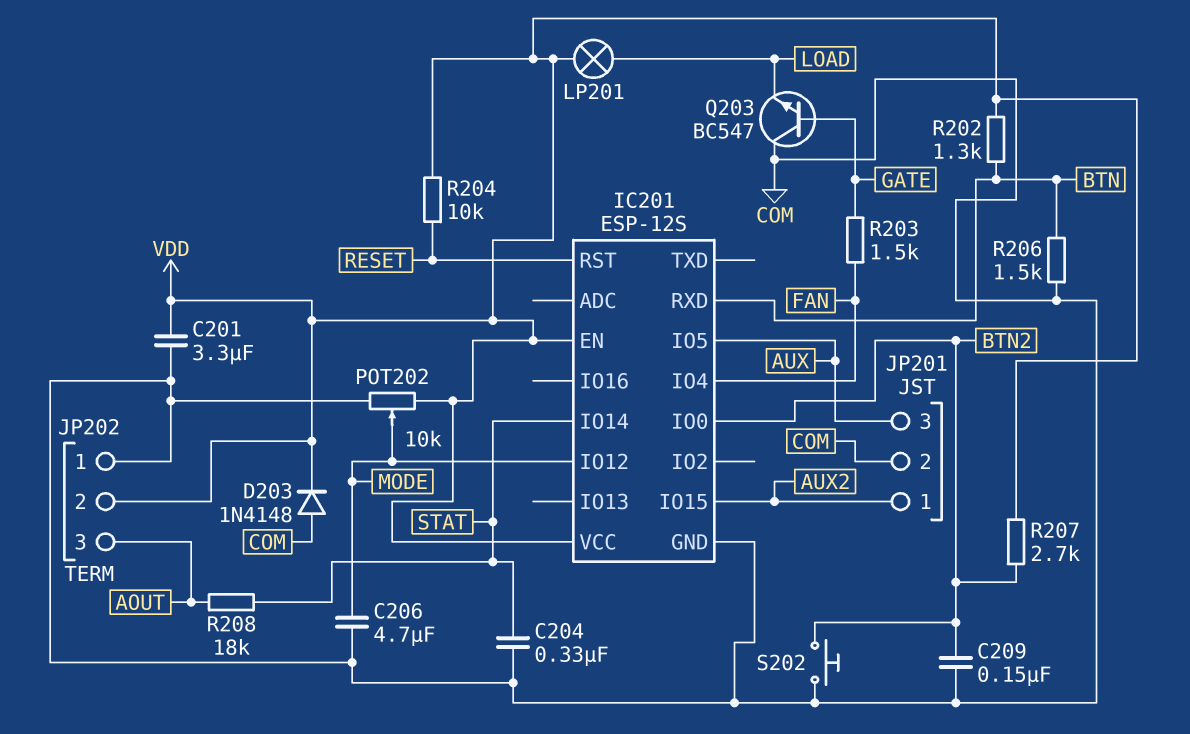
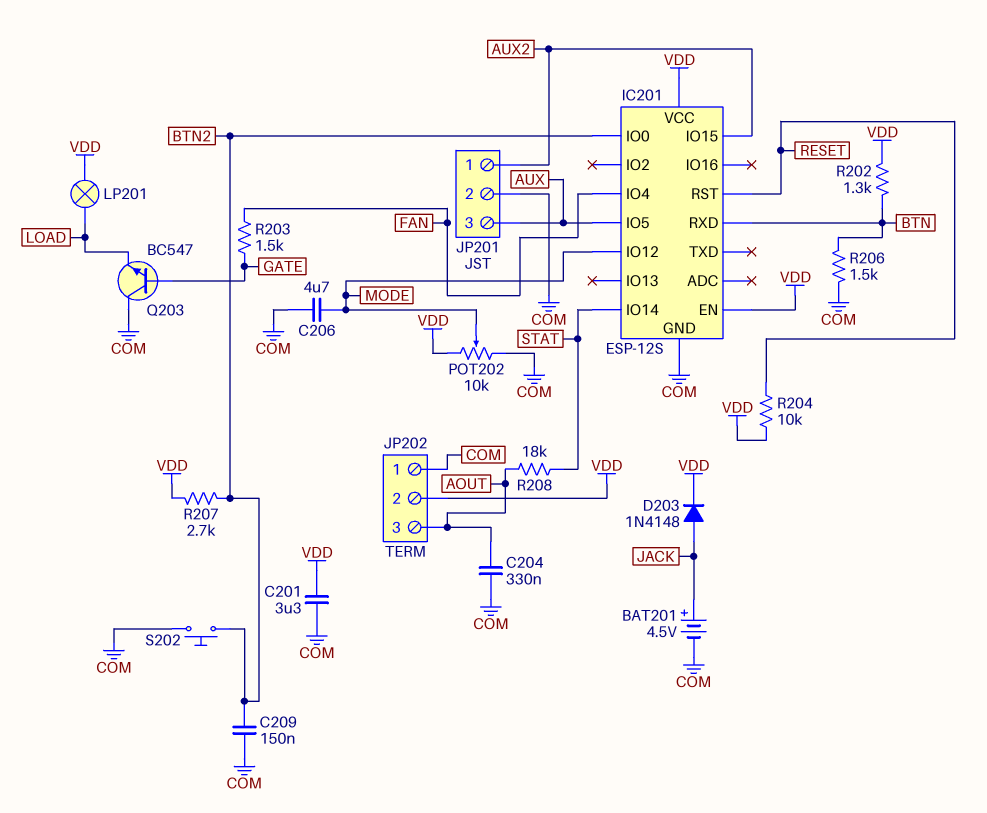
BAT201: none -> 4.5V (plus JACK, minus COM)
C204: 330nF (COM, STAT) -> 330nF (AOUT, COM)
D203: diode 1N4148 (A COM, K VDD) -> diode 1N4148 (A JACK, K VDD)

